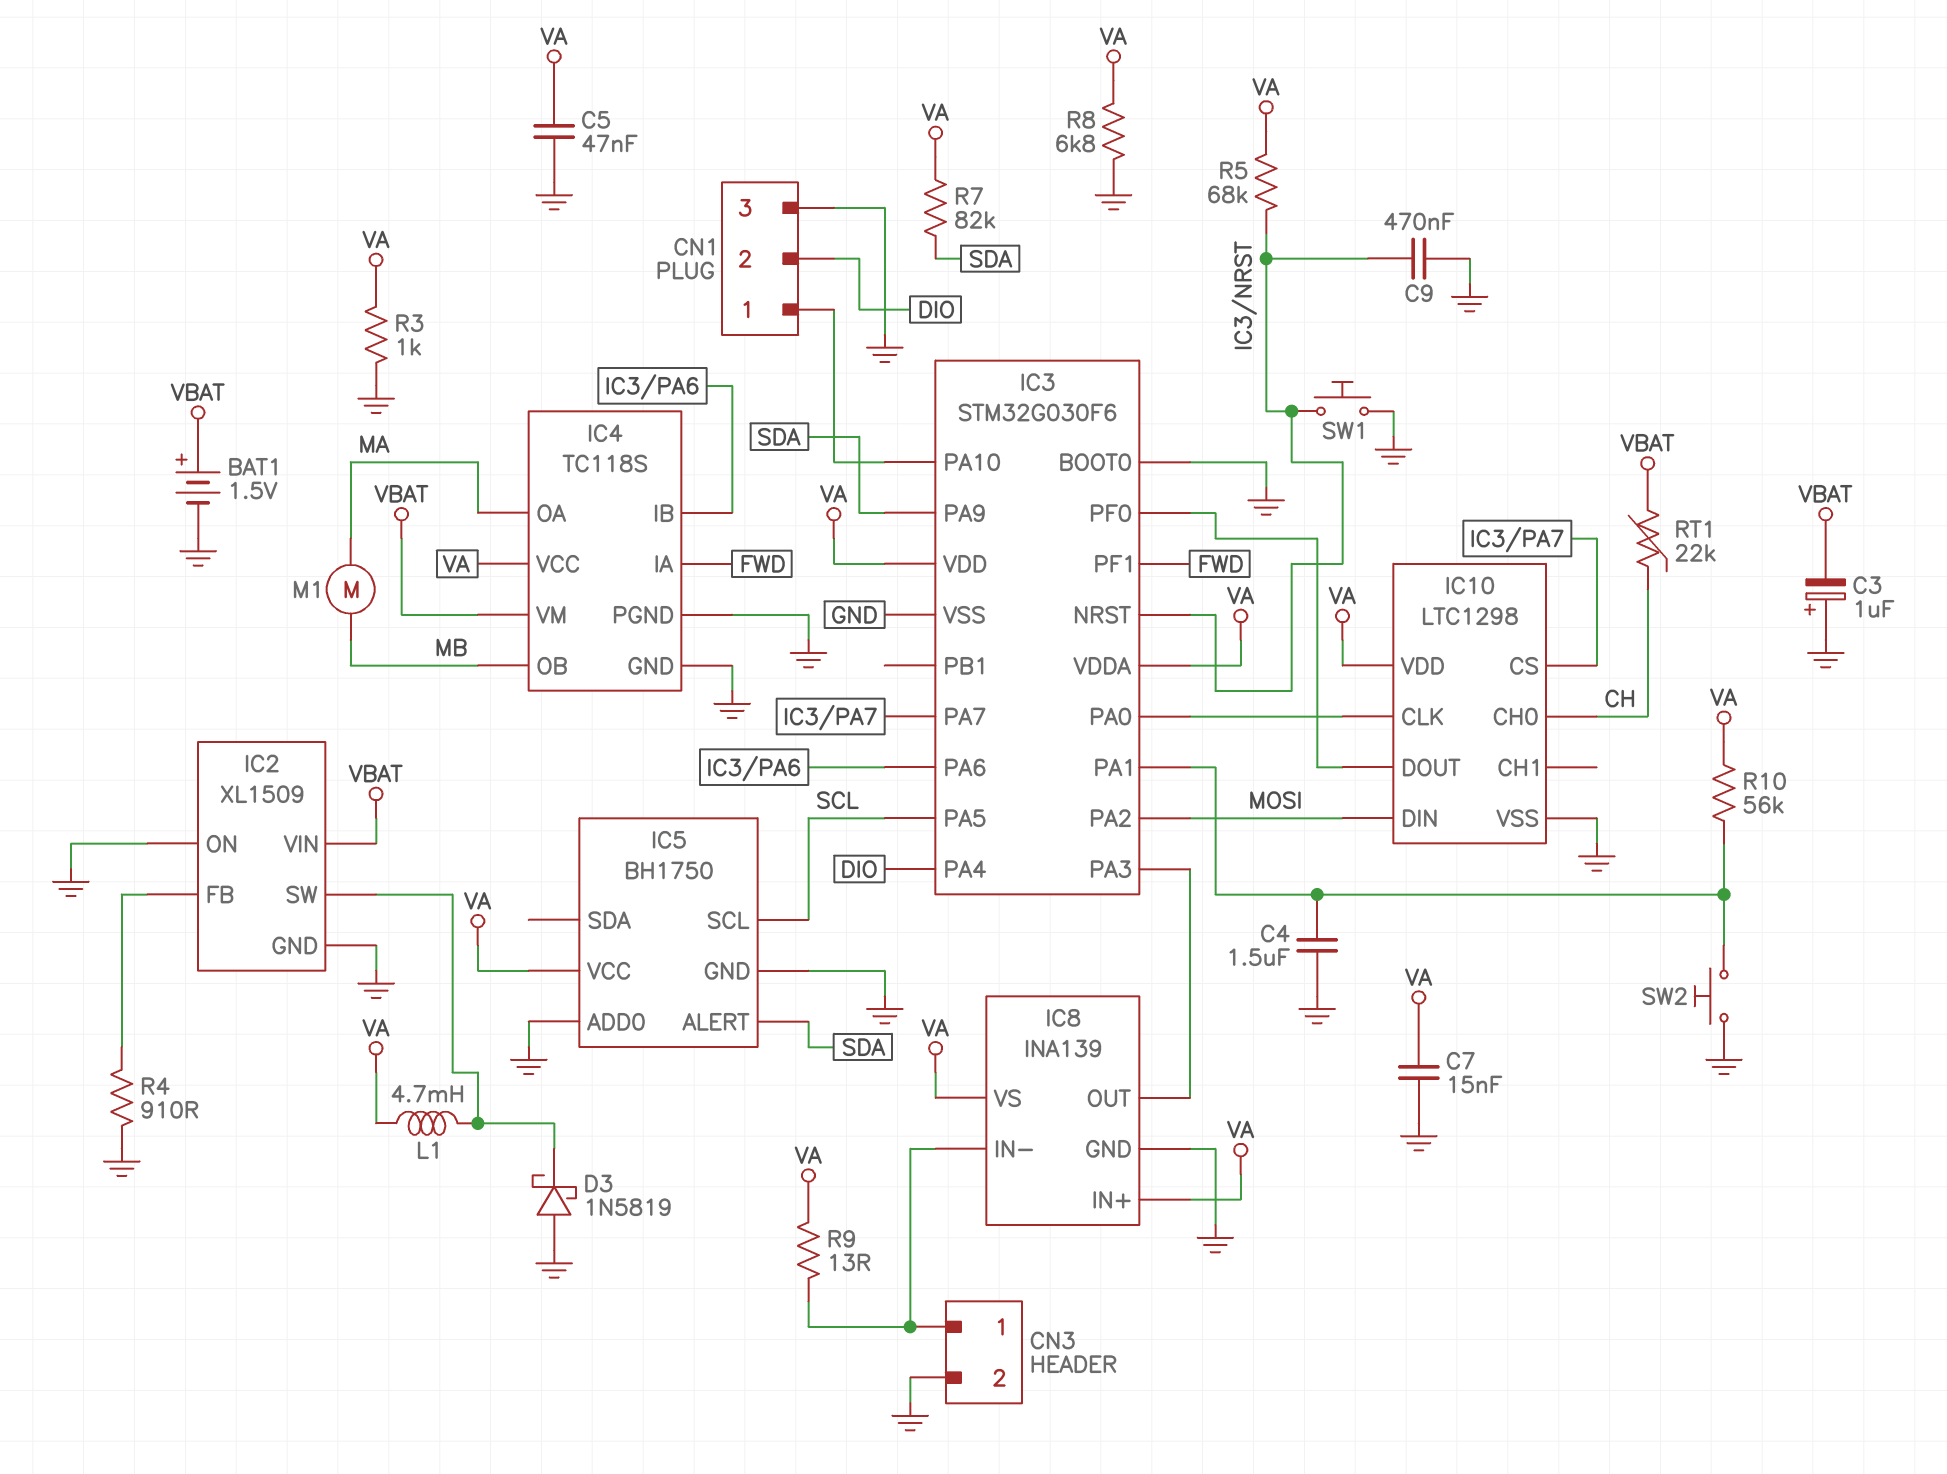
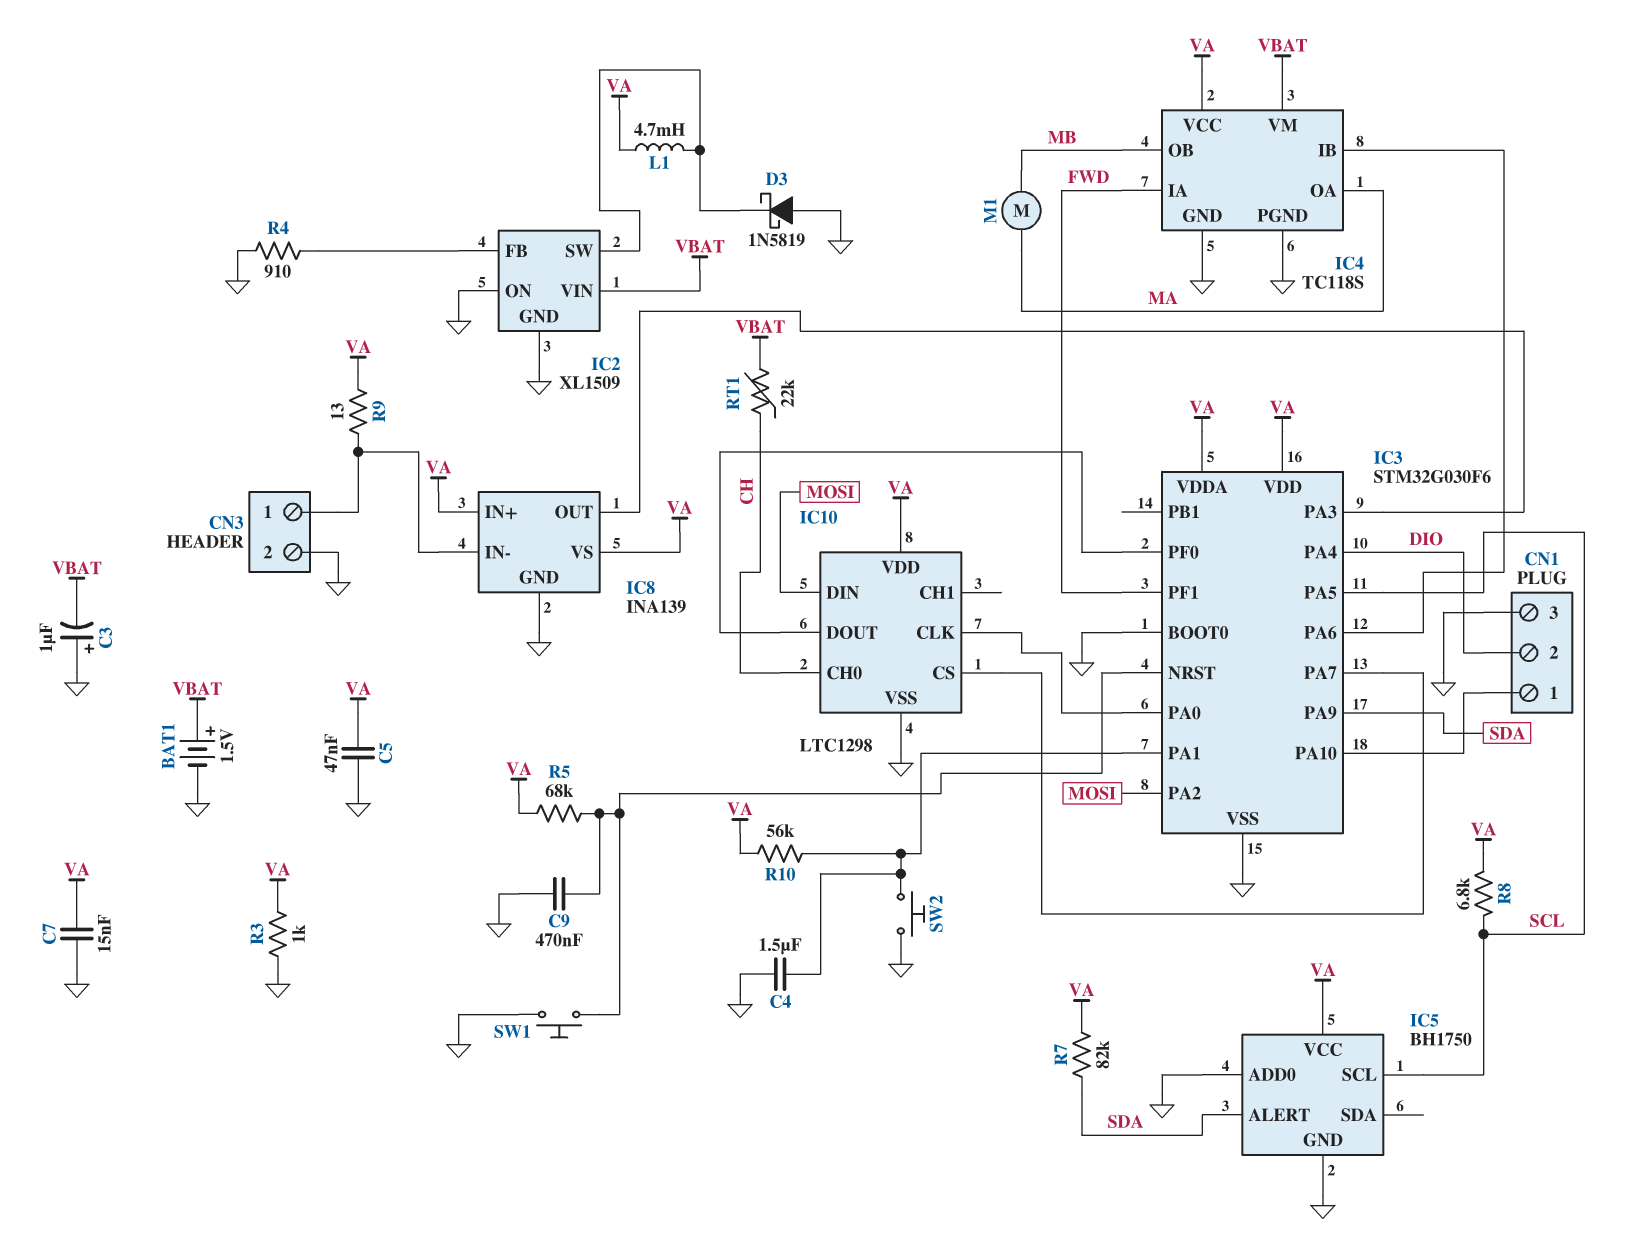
R8: 6.8k (GND, VA) -> 6.8k (SCL, VA)

